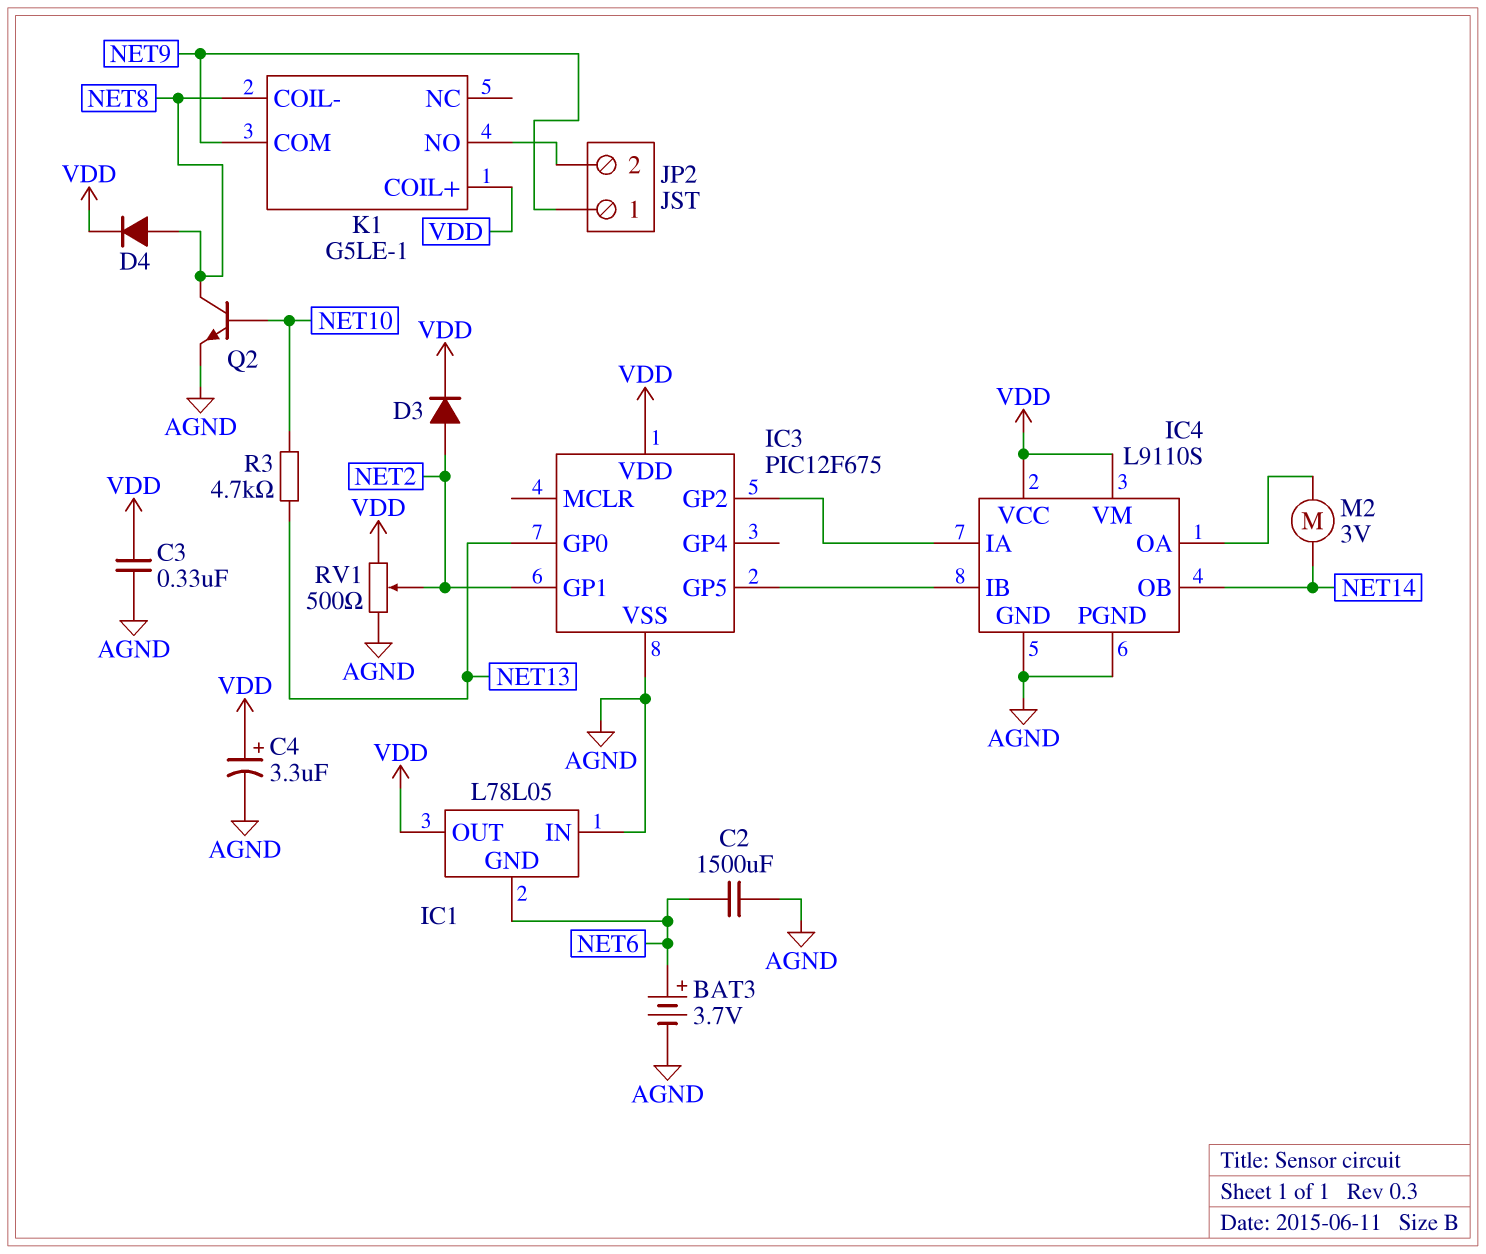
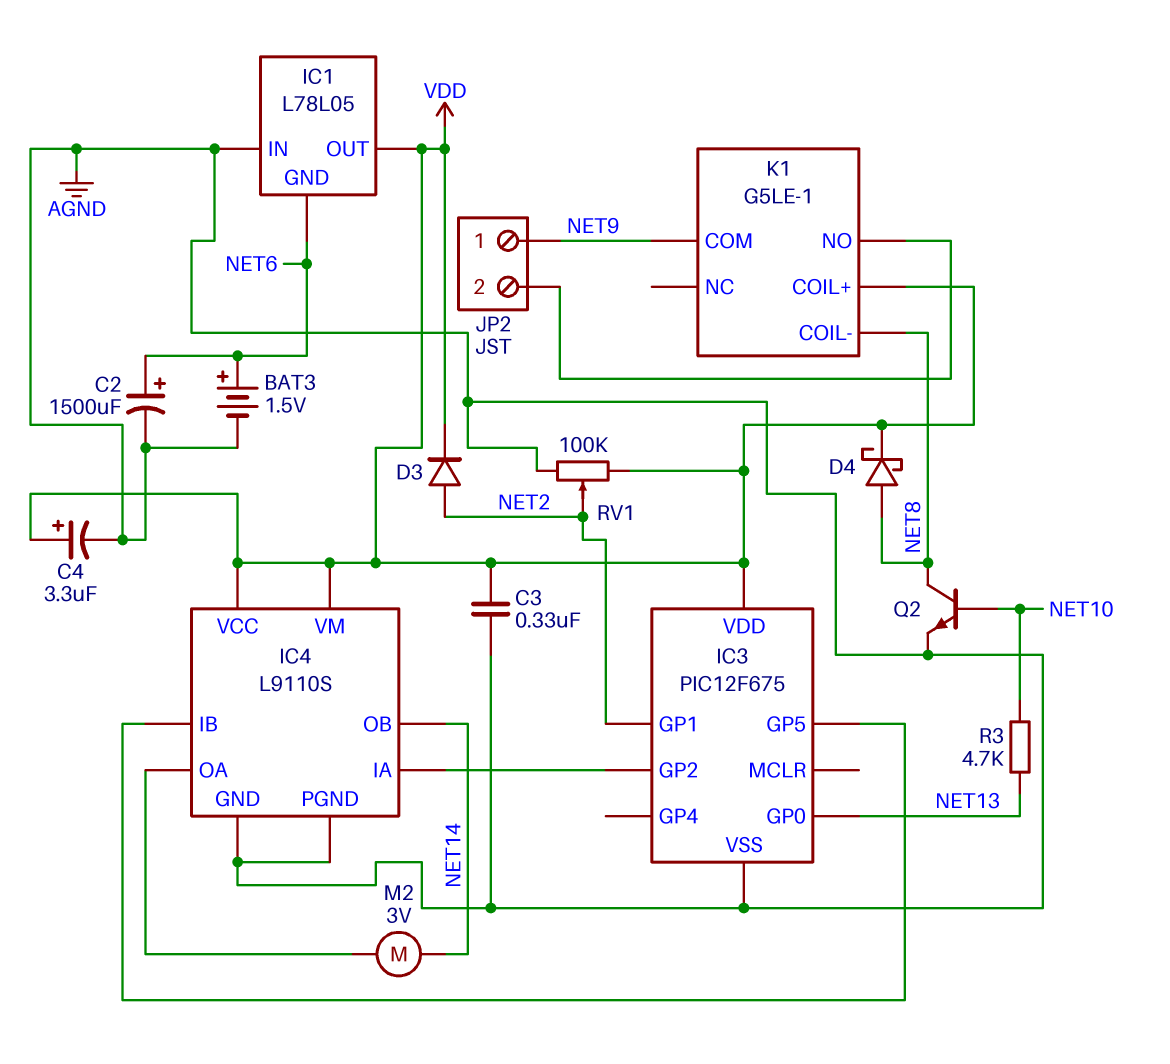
BAT3: 3.7V (plus NET6, minus AGND) -> 1.5V (plus NET6, minus AGND)
C2: 1500uF (AGND, NET6) -> 1500uF (plus NET6, minus AGND)
D4: diode (A NET8, K VDD) -> schottky (A NET8, K VDD)
RV1: 500 (AGND, VDD, wiper NET2) -> 100k (AGND, VDD, wiper NET2)

